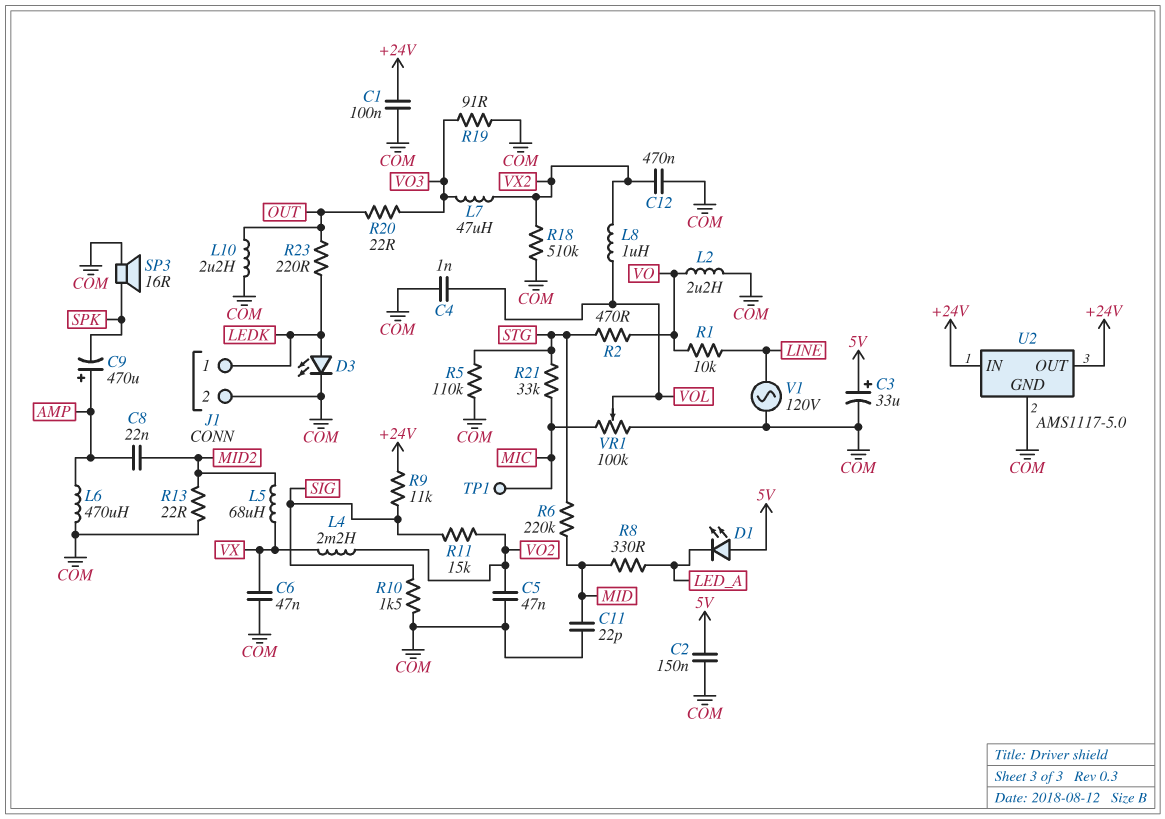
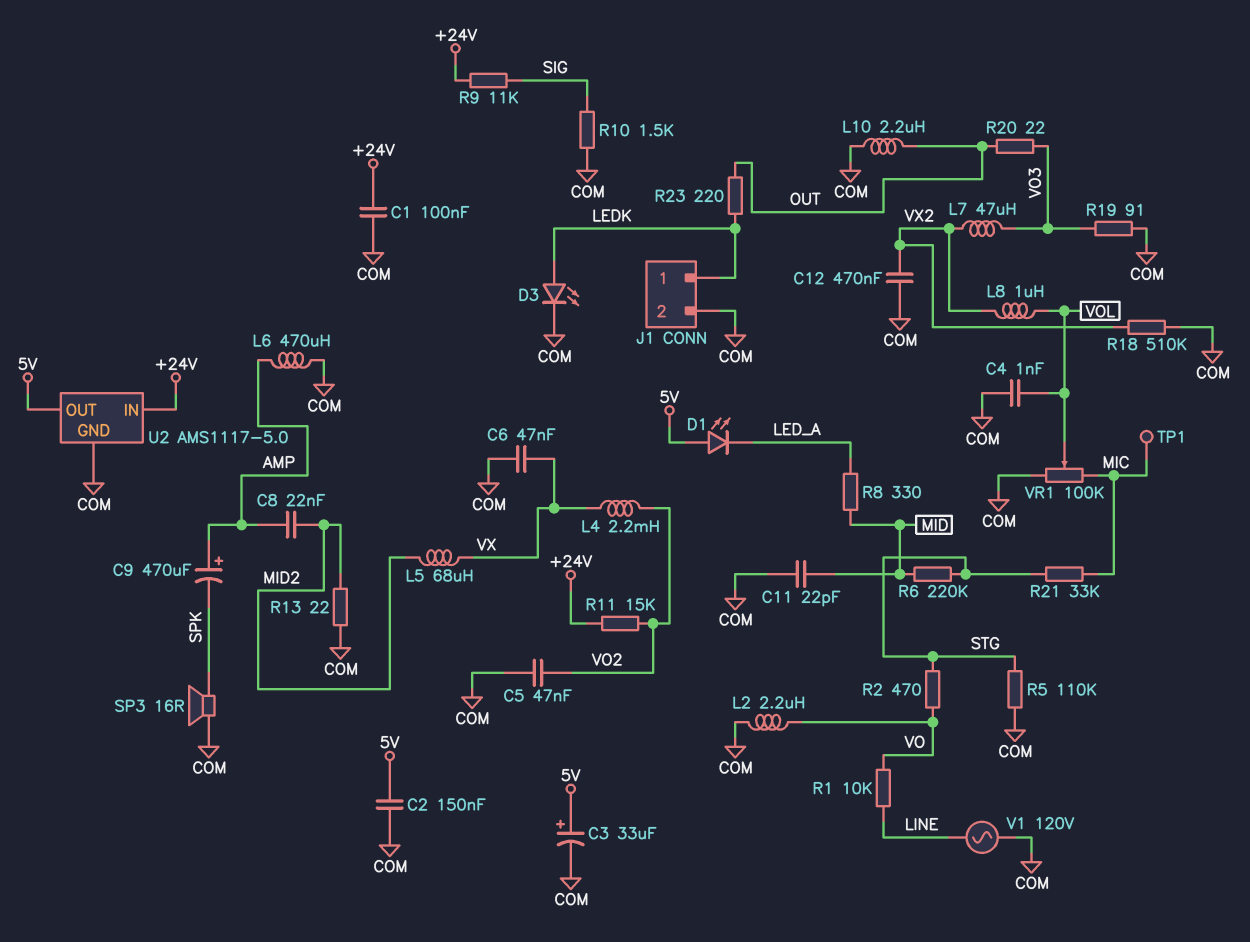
R11: 15k (SIG, VO2) -> 15k (+24V, VO2)
U2 pin OUT: +24V -> 5V

